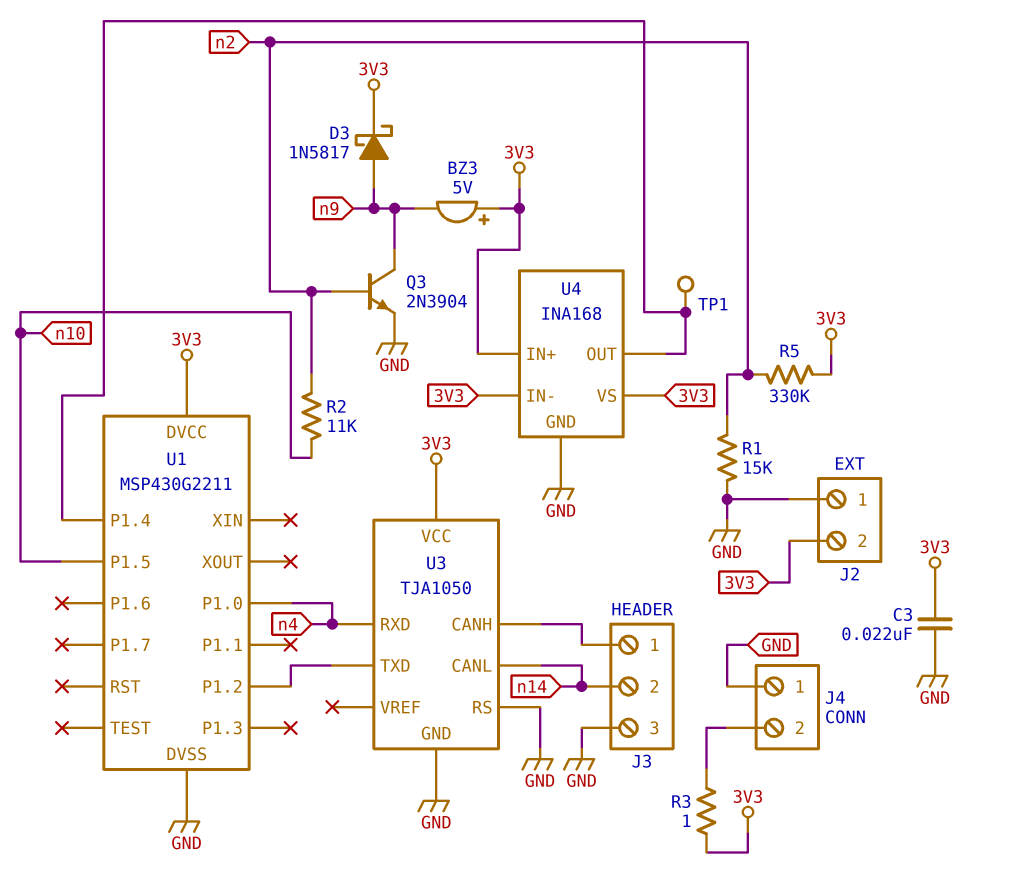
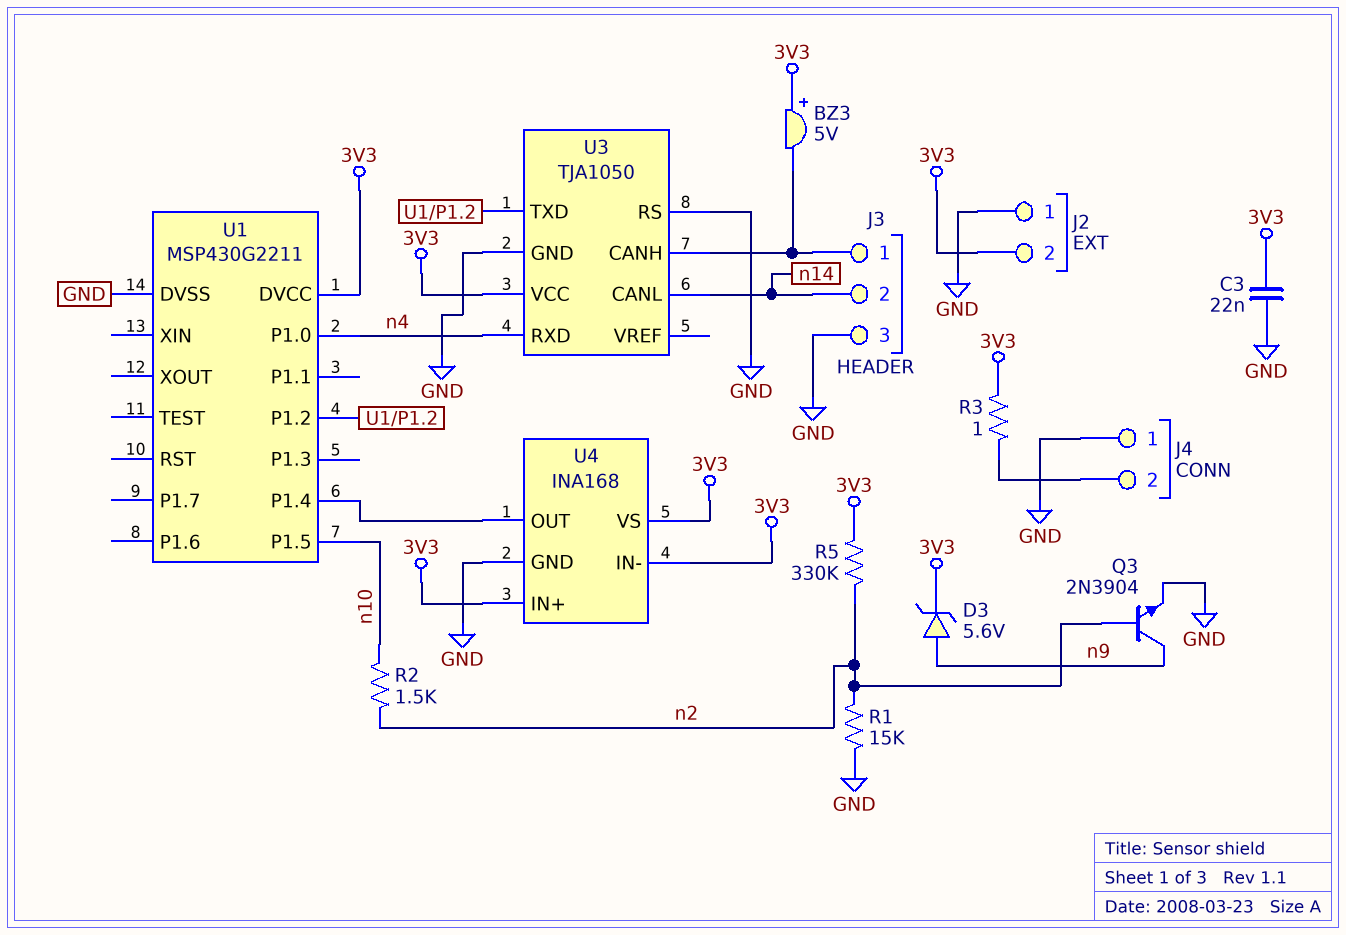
BZ3: buzzer 5V (plus 3V3, minus n9) -> buzzer 5V (plus 3V3, minus J3/1)
D3: schottky 1N5817 (A n9, K 3V3) -> zener 5.6V (A n9, K 3V3)
R2: 11k (n2, n10) -> 1.5k (n2, n10)
TP1: test point (U1/P1.4) -> none

